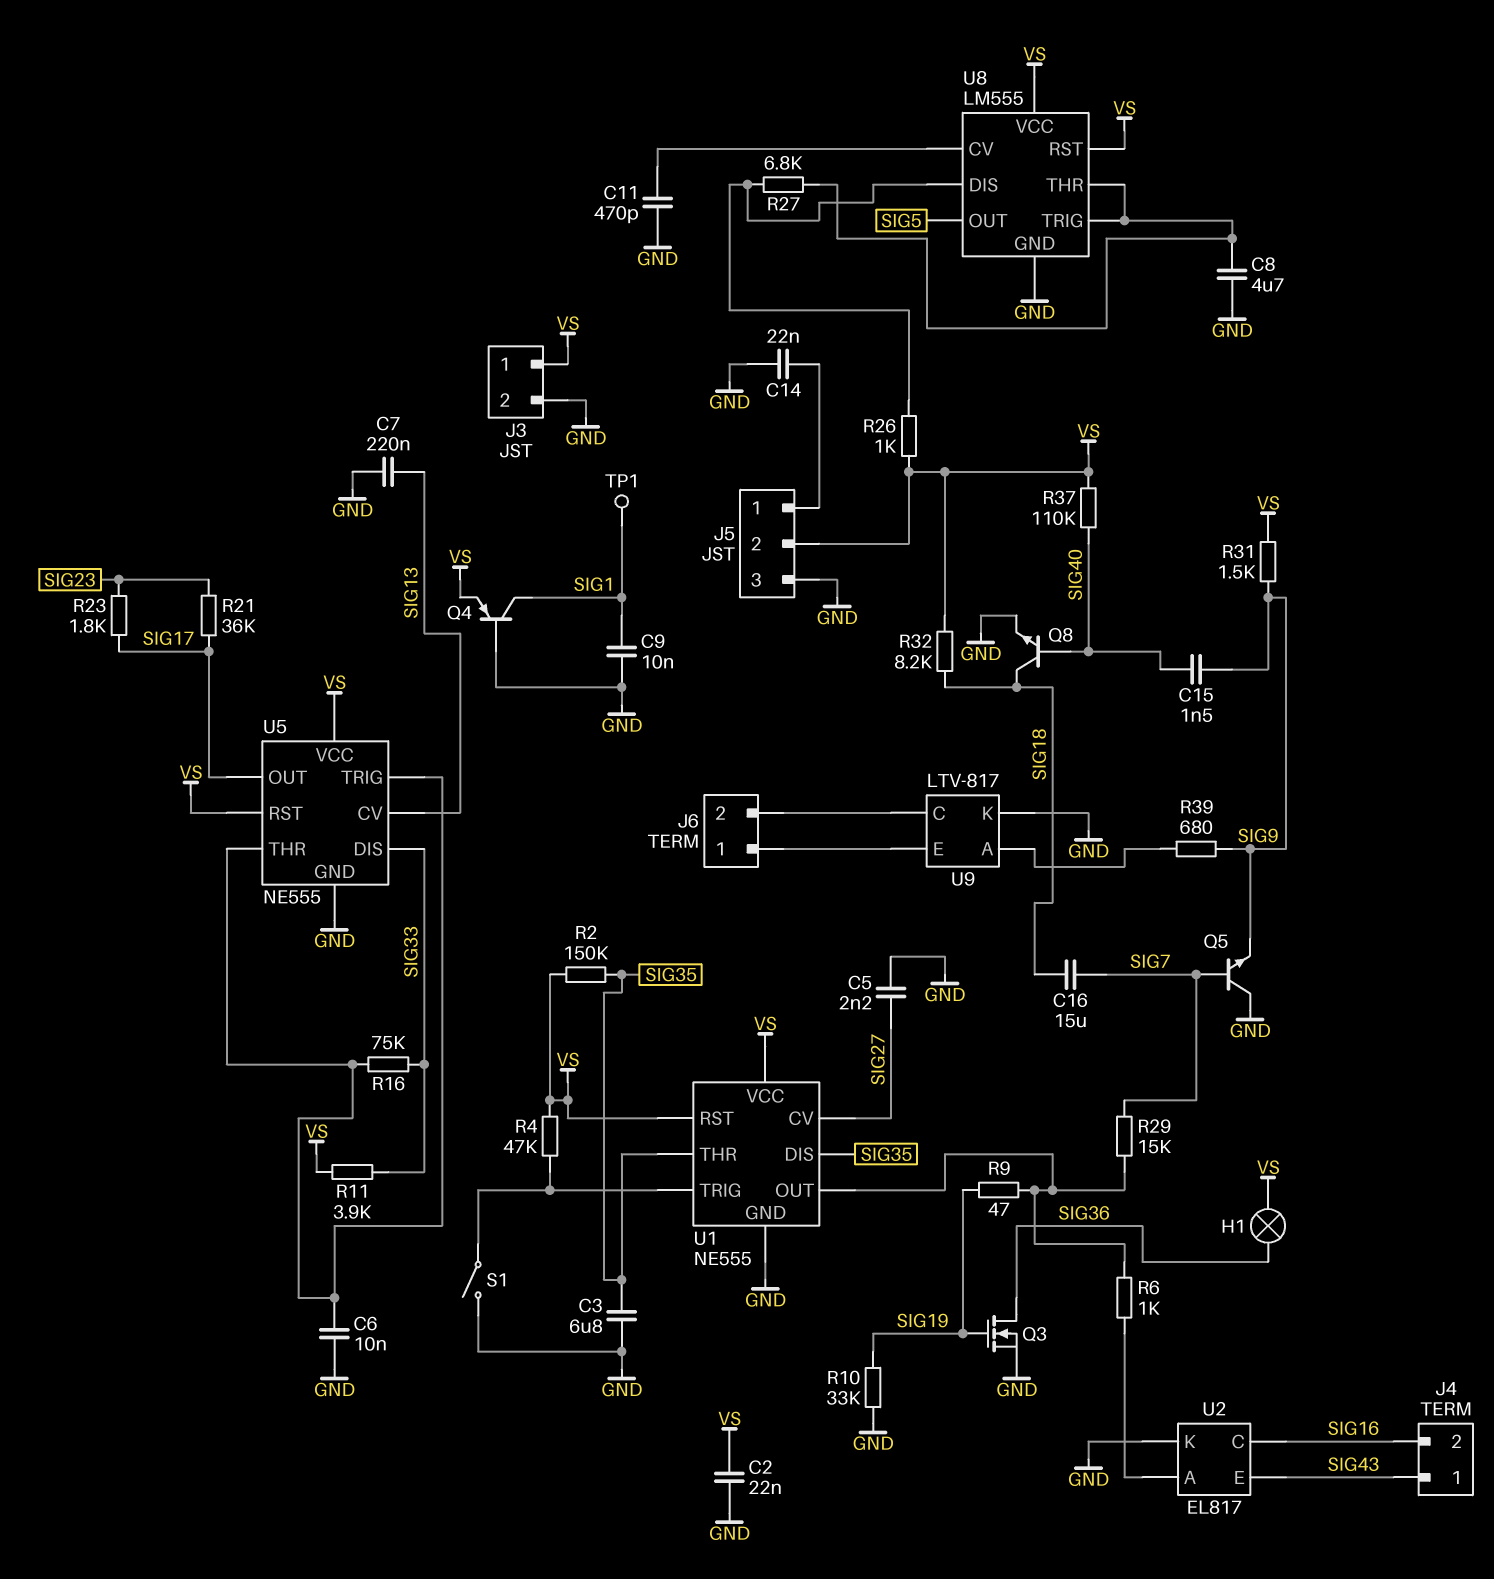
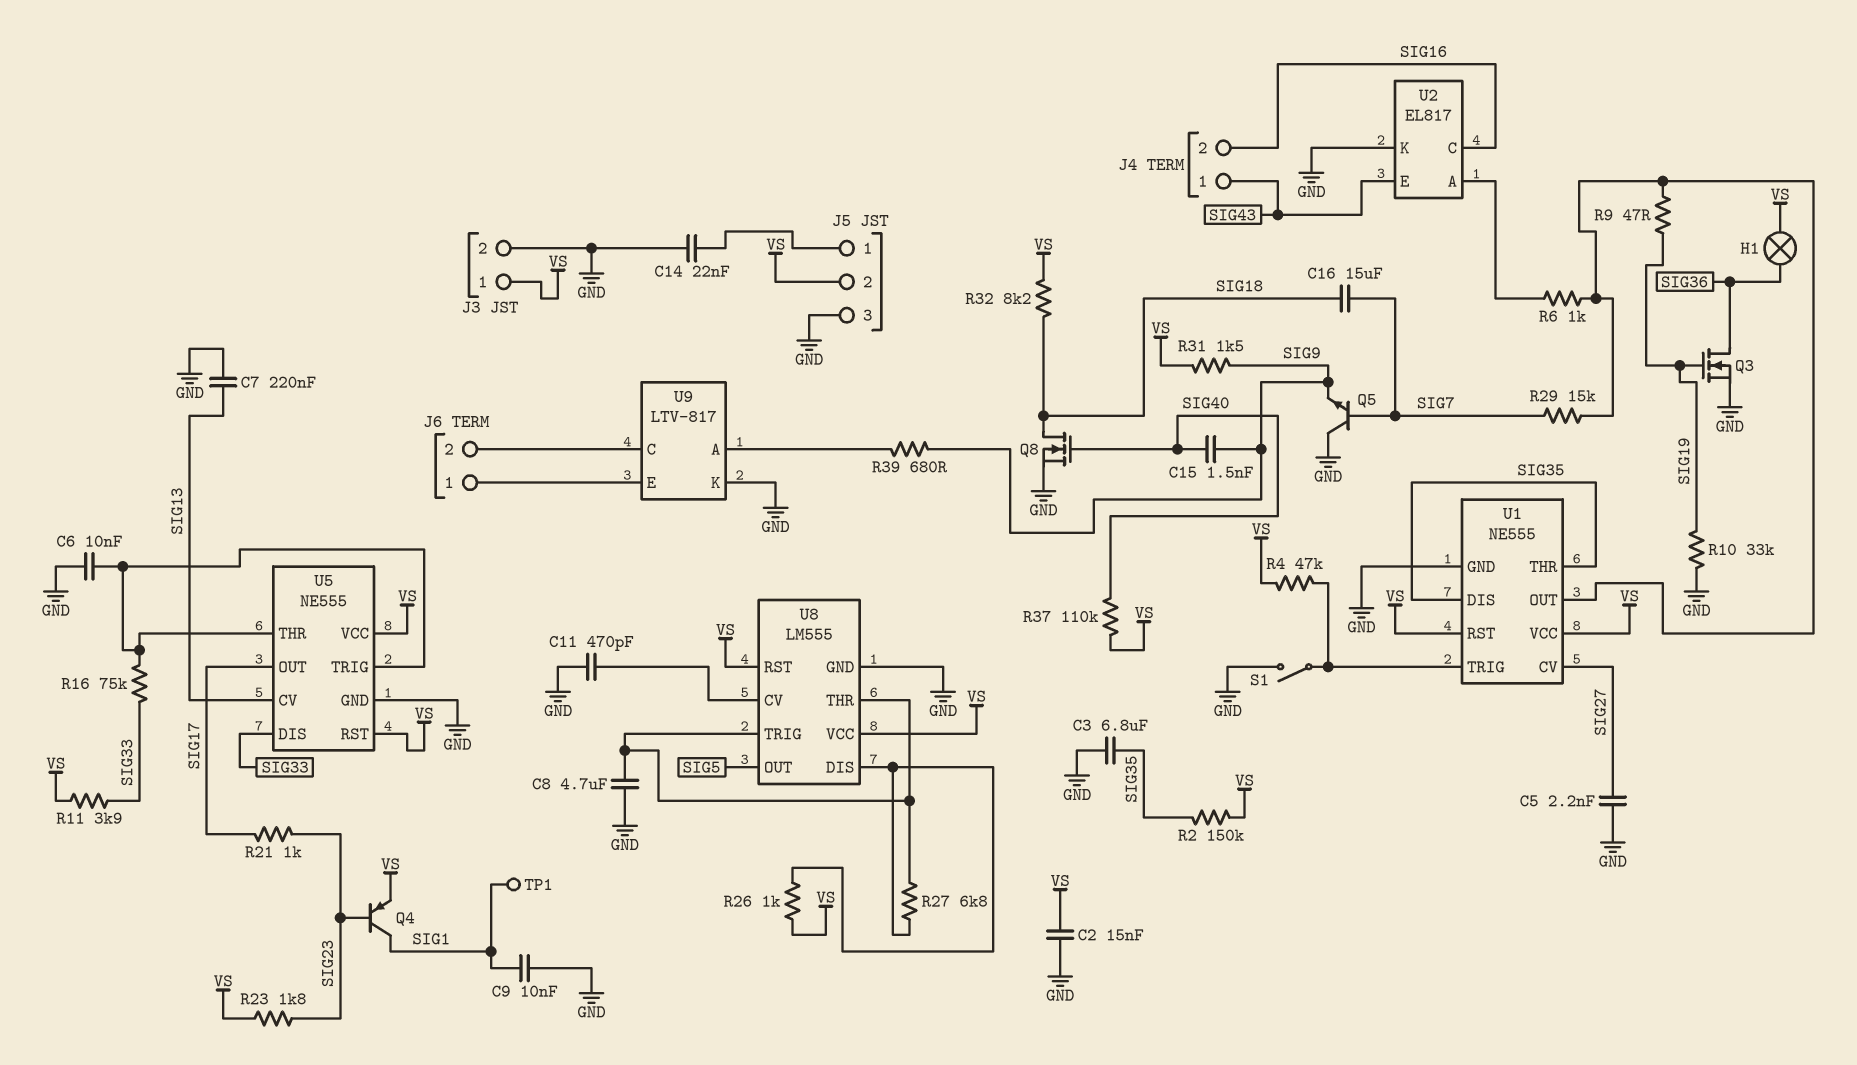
C2: 22nF (GND, VS) -> 15nF (GND, VS)
Q4: PNP (B GND, C SIG1, E VS) -> PNP (B SIG23, C SIG1, E VS)
Q8: NPN (B SIG40, C SIG18, E GND) -> NMOS (G SIG40, D SIG18, S GND)
R21: 36k (SIG17, SIG23) -> 1k (SIG17, SIG23)
R23: 1.8k (SIG17, SIG23) -> 1.8k (SIG23, VS)

